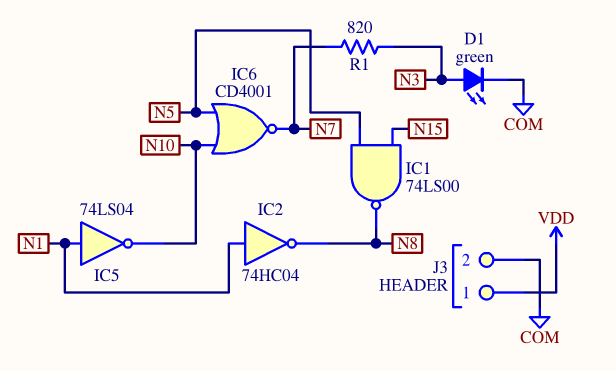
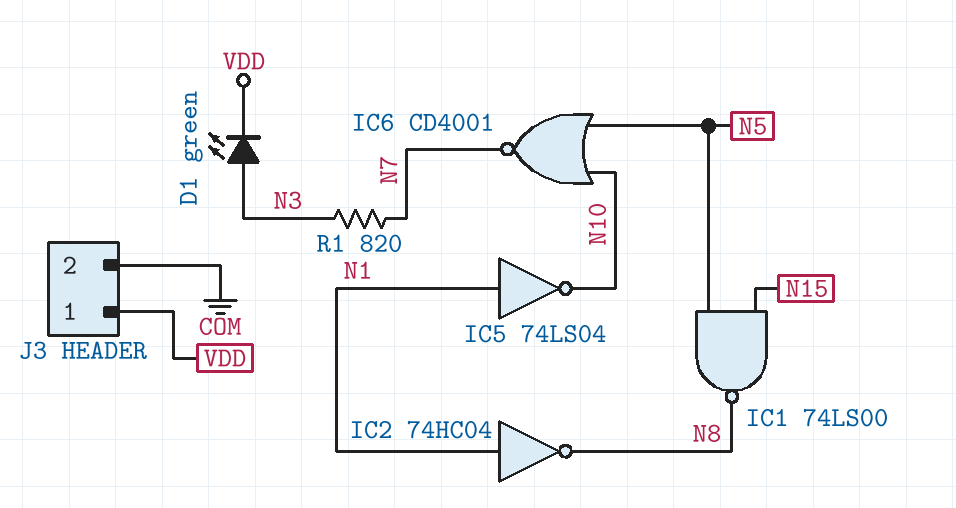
D1: LED green (A N3, K COM) -> LED green (A N3, K VDD)

